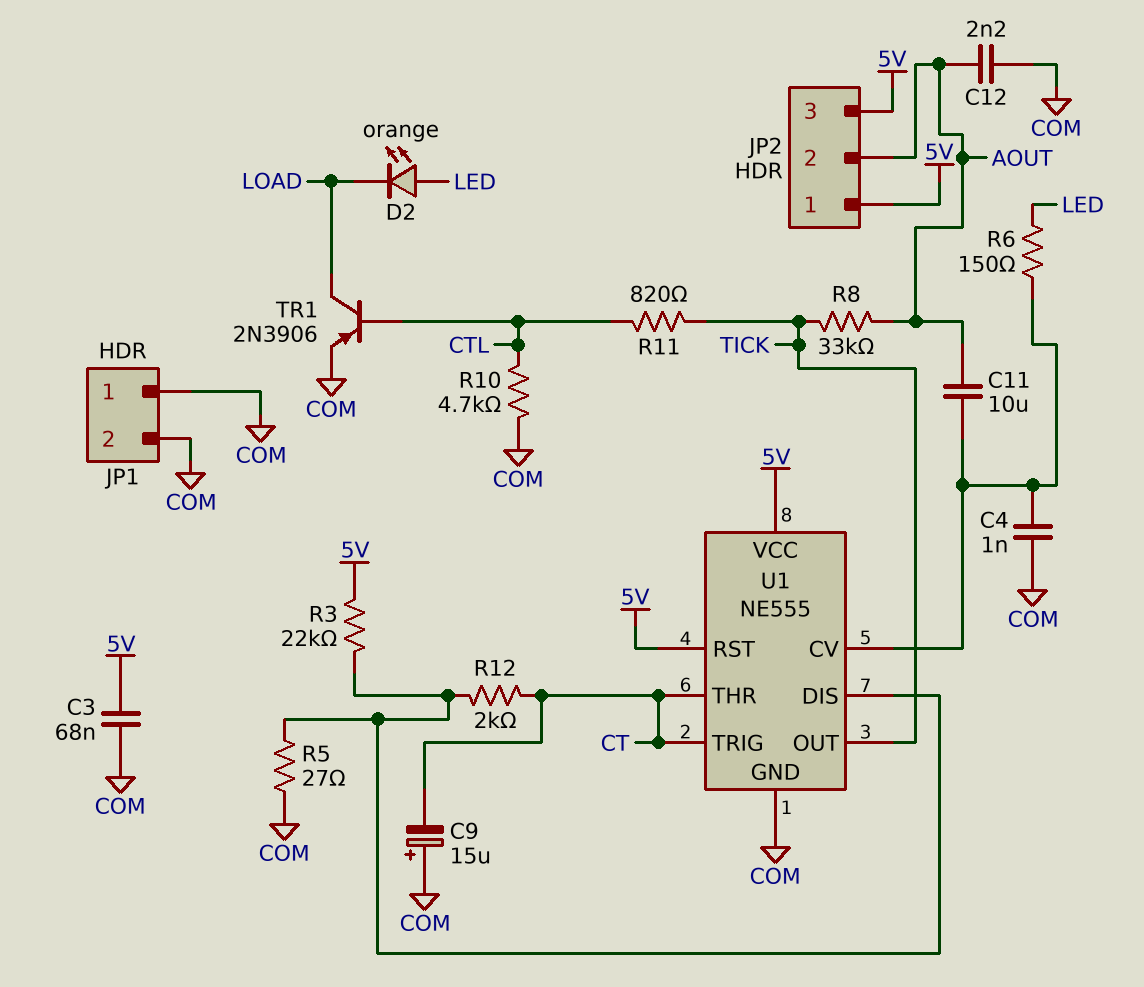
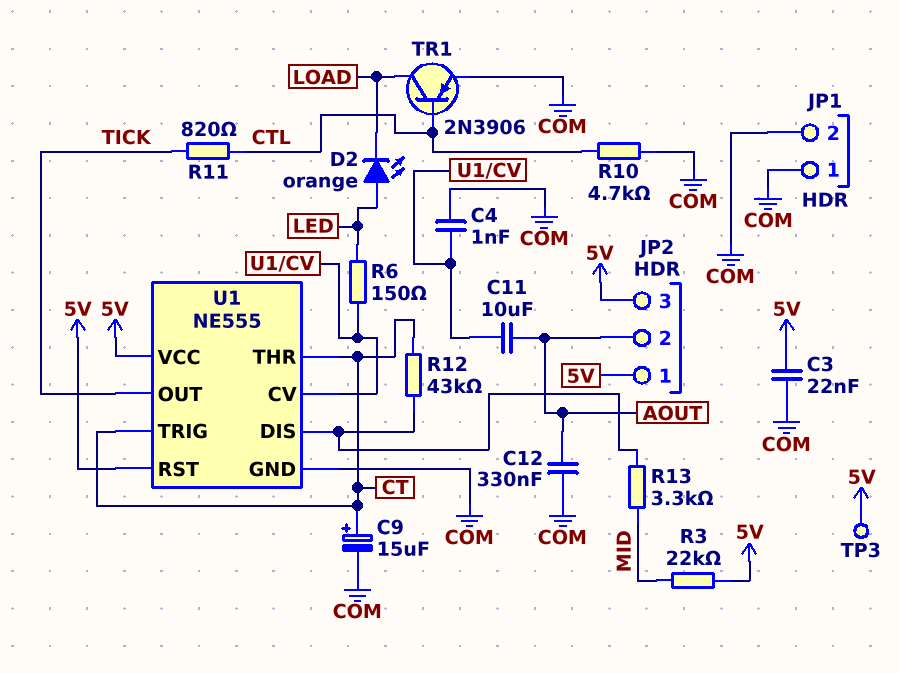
C3: 68nF (5V, COM) -> 22nF (5V, COM)
C9: 15uF (plus COM, minus CT) -> 15uF (plus CT, minus COM)
C12: 2.2nF (AOUT, COM) -> 330nF (AOUT, COM)
R3: 22k (5V, U1/DIS) -> 22k (5V, MID)
R5: 27 (COM, U1/DIS) -> none
R8: 33k (AOUT, TICK) -> none
R12: 2k (CT, U1/DIS) -> 43k (CT, U1/DIS)
R13: none -> 3.3k (MID, U1/DIS)
TP3: none -> test point (5V)

